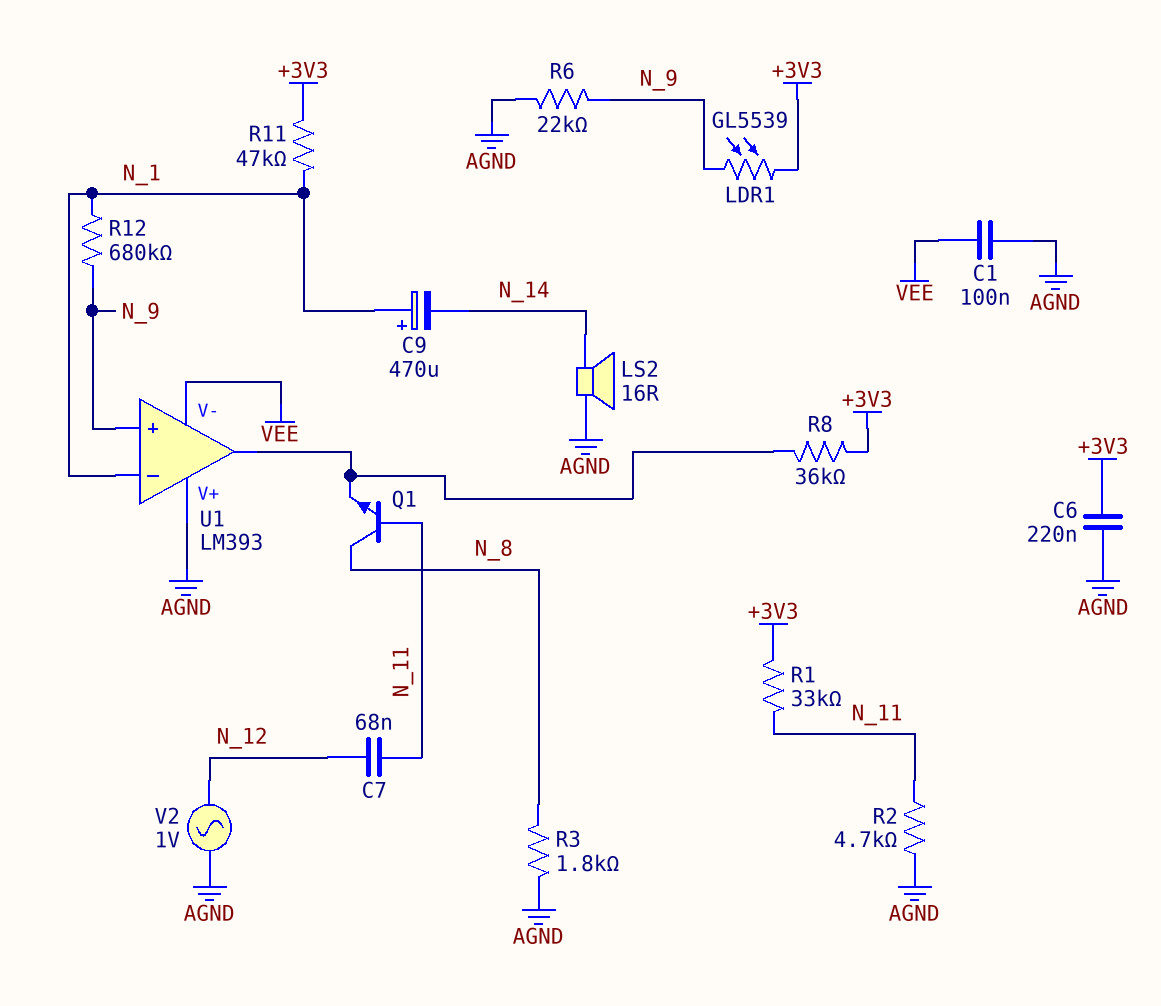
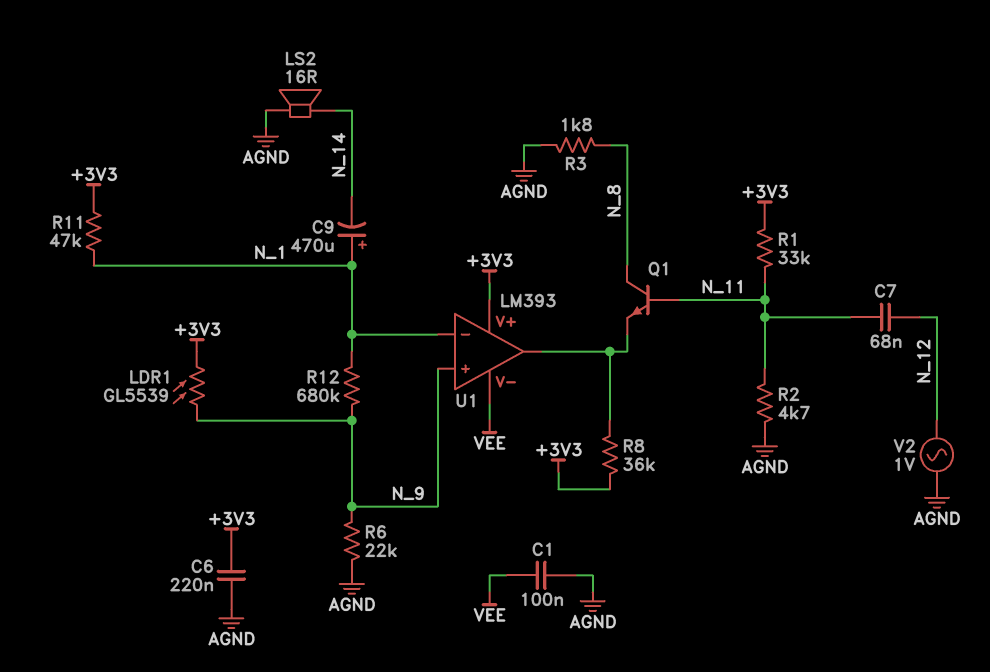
U1 pin V+: AGND -> +3V3

